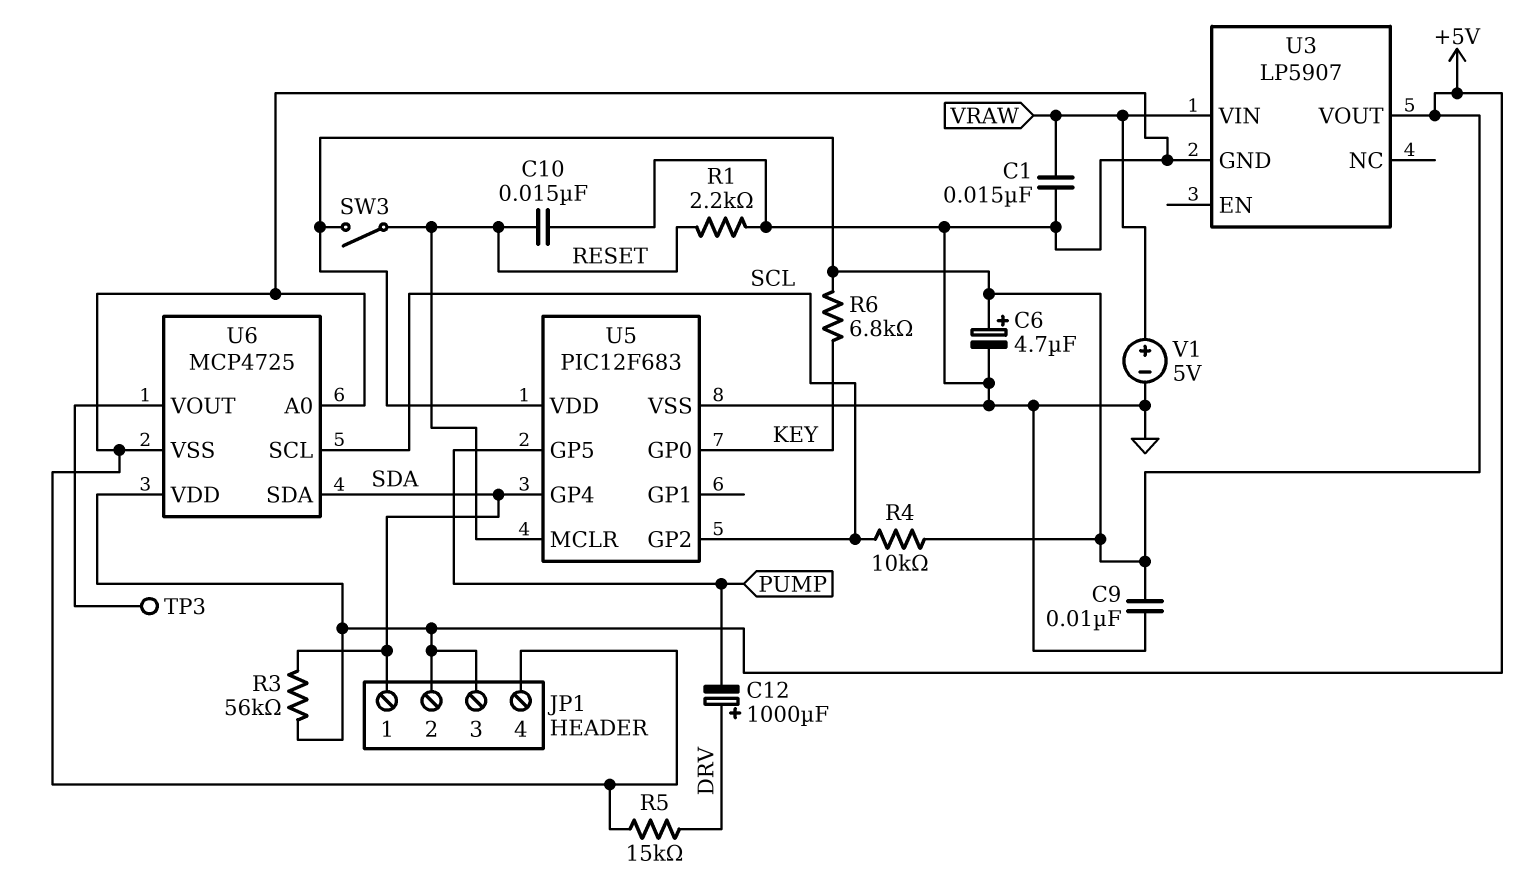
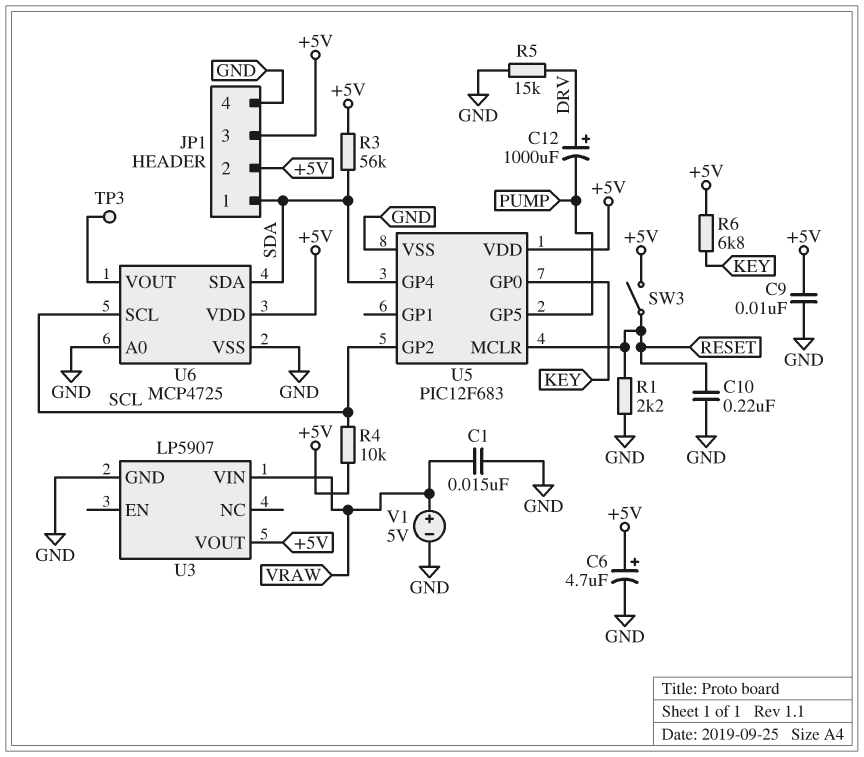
C10: 15nF (GND, RESET) -> 220nF (GND, RESET)

